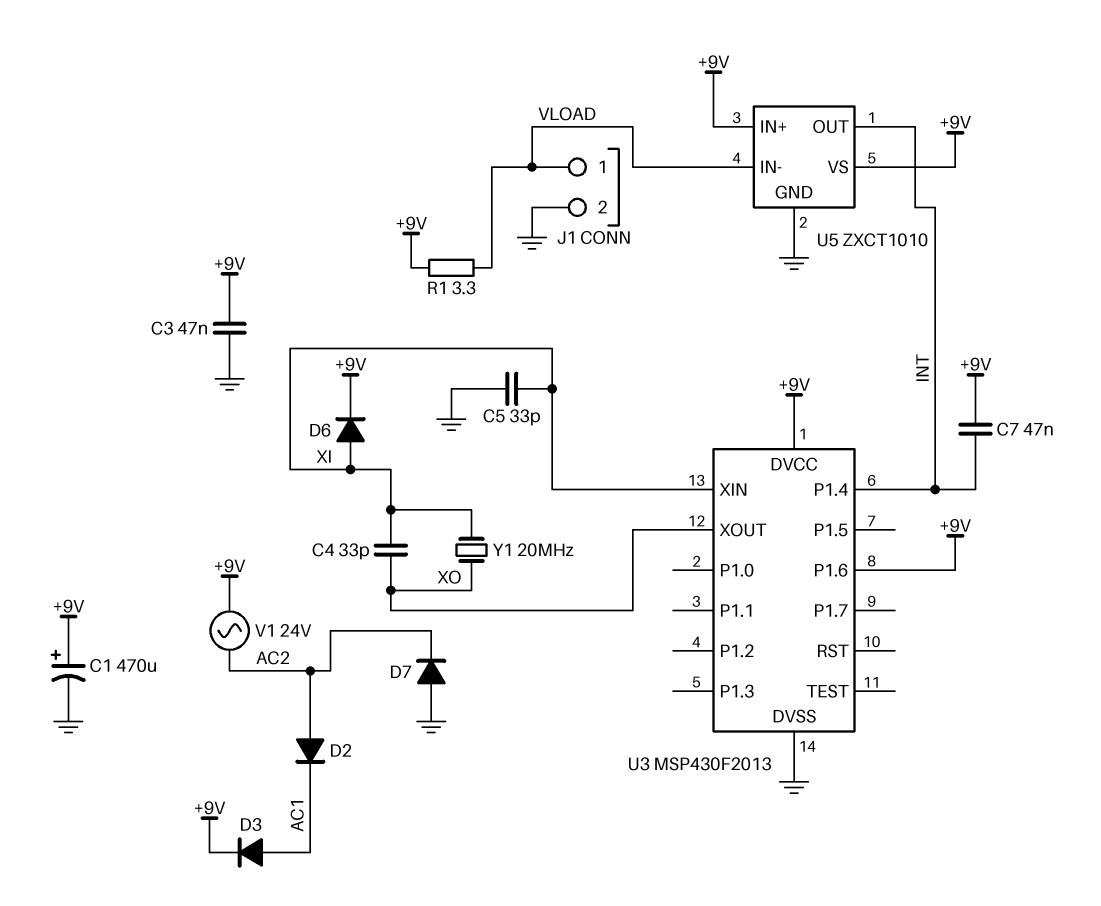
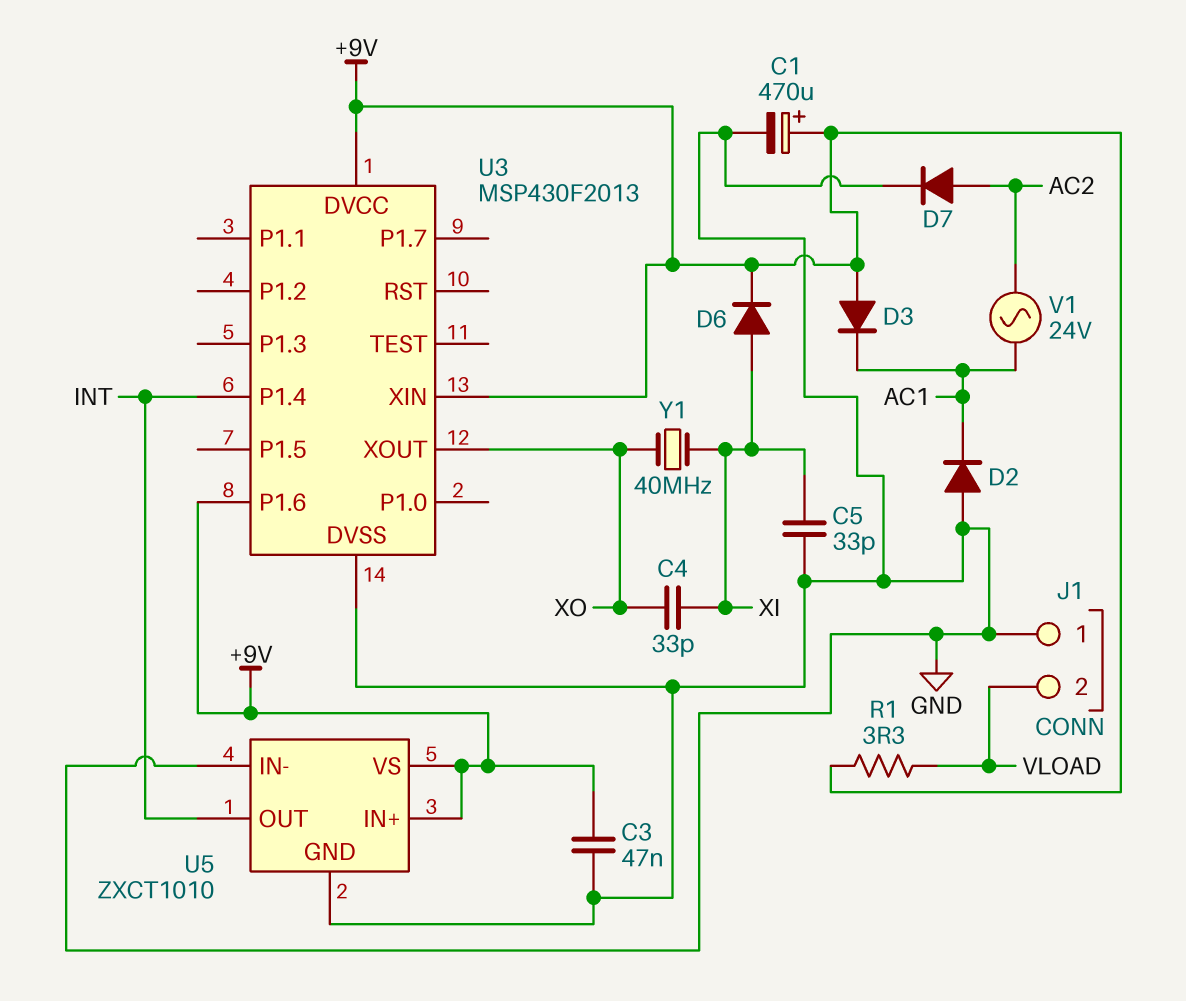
C7: 47nF (+9V, INT) -> none
D2: diode (A AC2, K AC1) -> diode (A GND, K AC1)
D3: diode (A AC1, K +9V) -> diode (A +9V, K AC1)
D7: diode (A GND, K AC2) -> diode (A AC2, K GND)
J1 pin 1: VLOAD -> GND
J1 pin 2: GND -> VLOAD
U3 pin XIN: XI -> +9V
U5 pin IN-: VLOAD -> GND
V1: AC 24V (+9V, AC2) -> AC 24V (AC1, AC2)
Y1: 20MHz (XI, XO) -> 40MHz (XI, XO)

